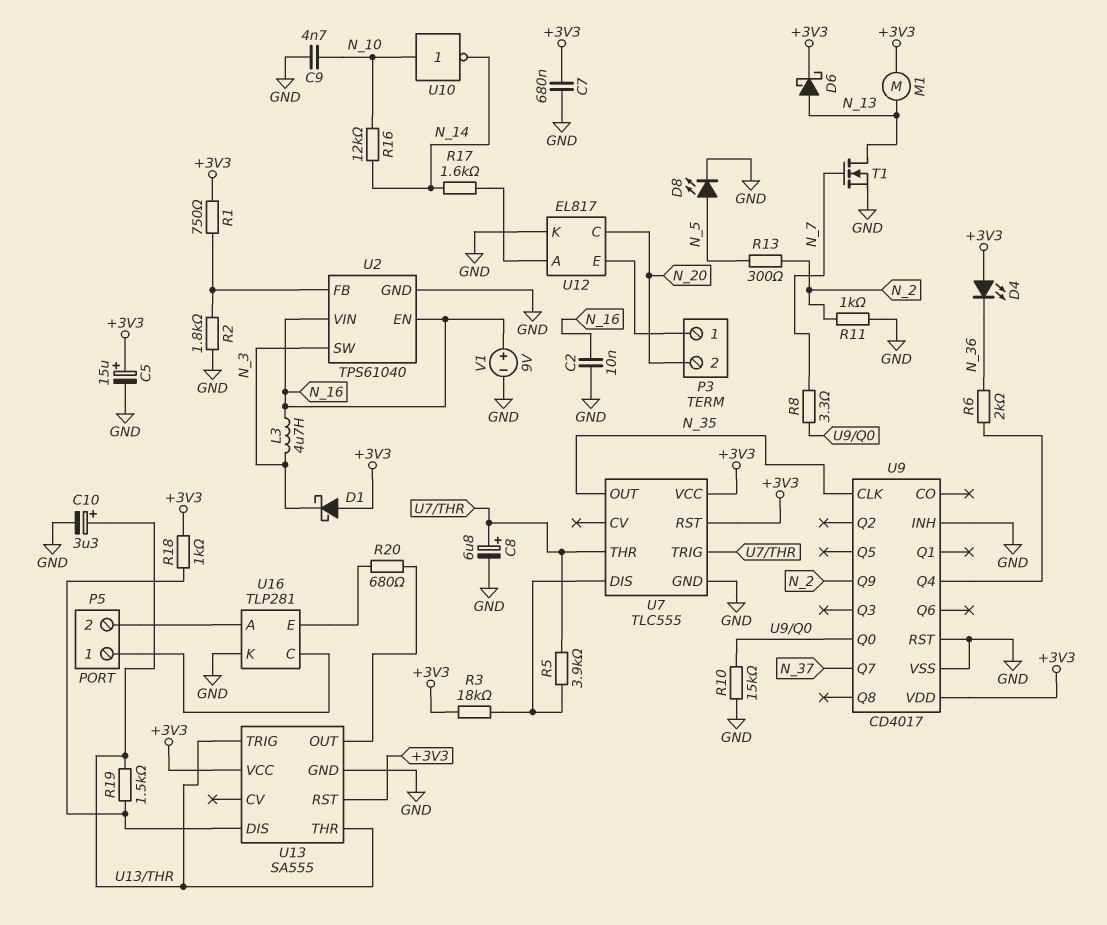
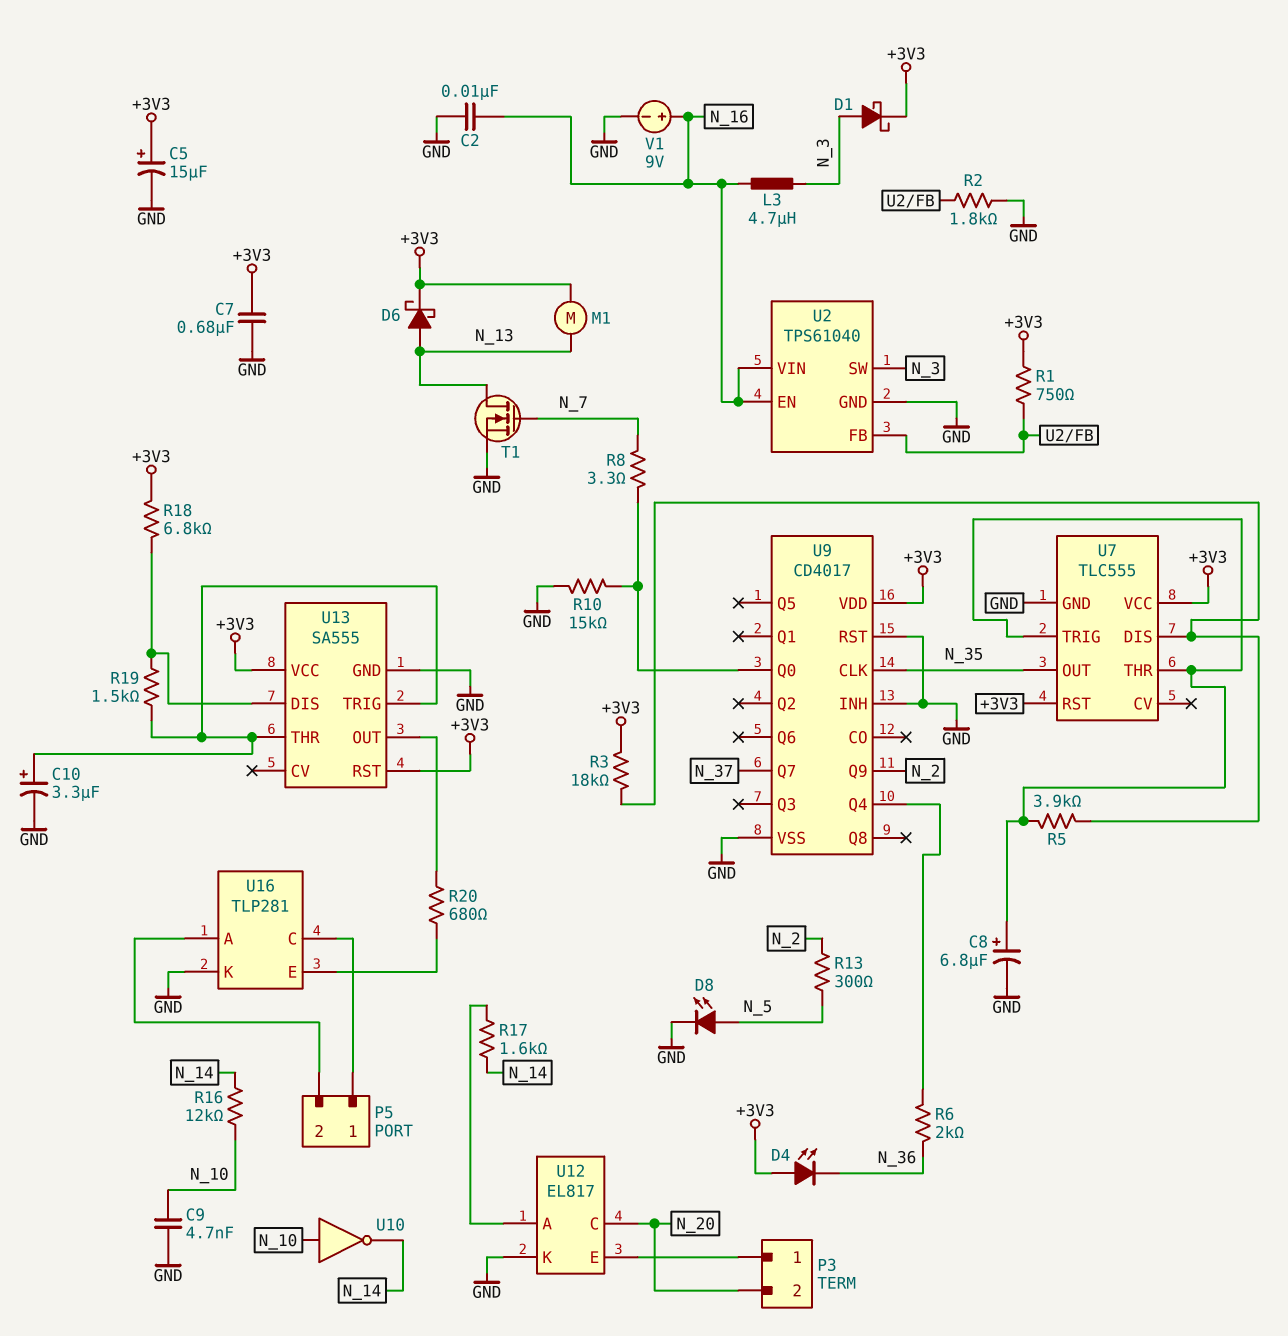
D1: schottky (A +3V3, K N_3) -> schottky (A N_3, K +3V3)
R11: 1k (GND, N_2) -> none
R18: 1k (+3V3, U13/DIS) -> 6.8k (+3V3, U13/DIS)

